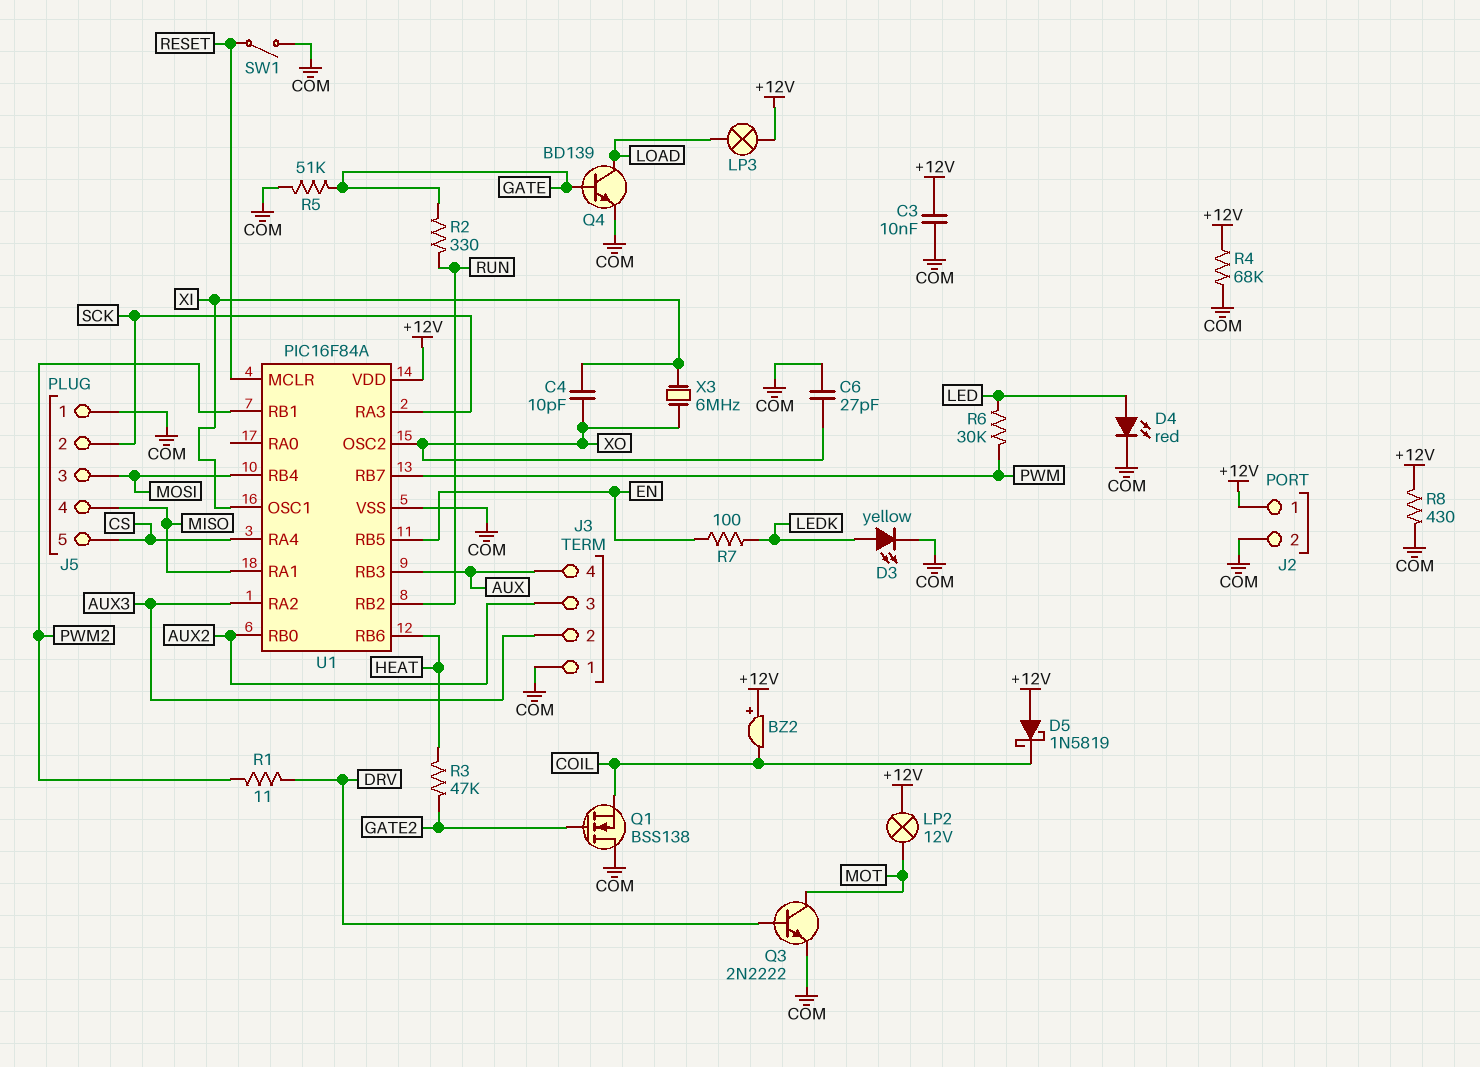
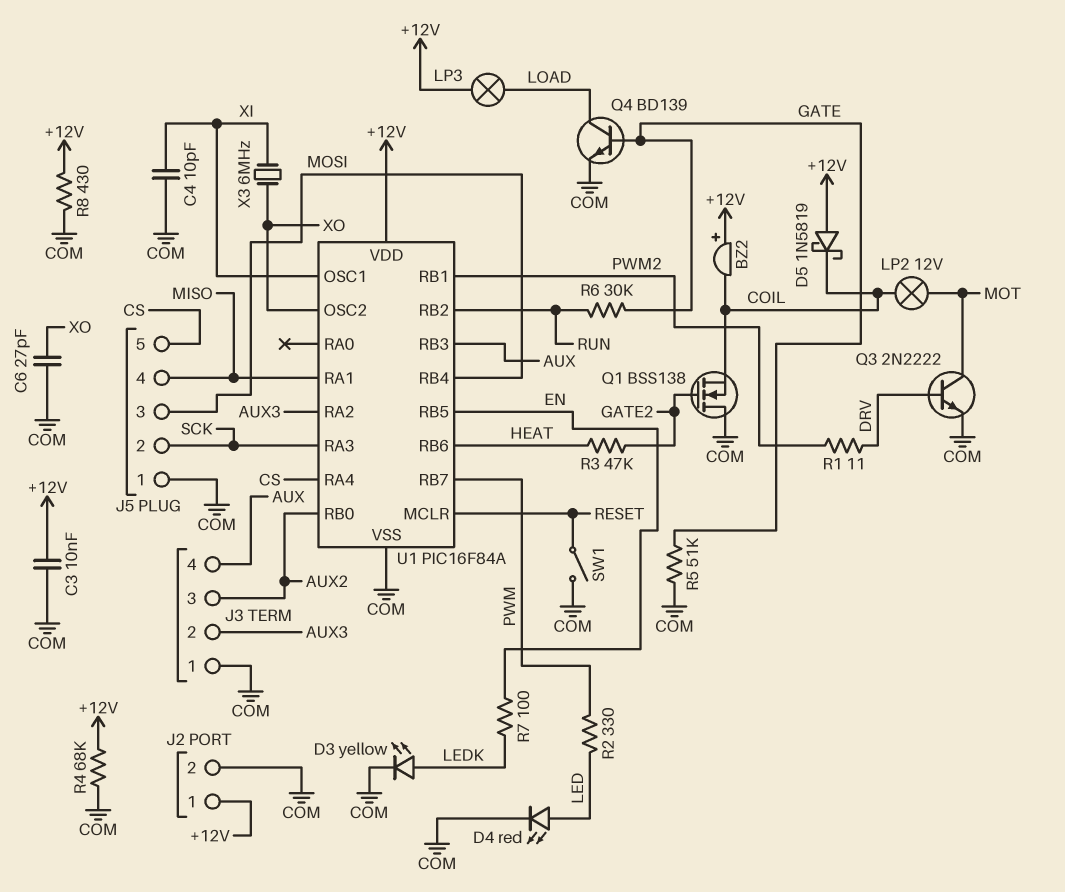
C4: 10pF (XI, XO) -> 10pF (COM, XI)
LP2: lamp 12V (+12V, MOT) -> lamp 12V (COIL, MOT)
R2: 330 (GATE, RUN) -> 330 (LED, PWM)
R6: 30k (LED, PWM) -> 30k (GATE, RUN)

